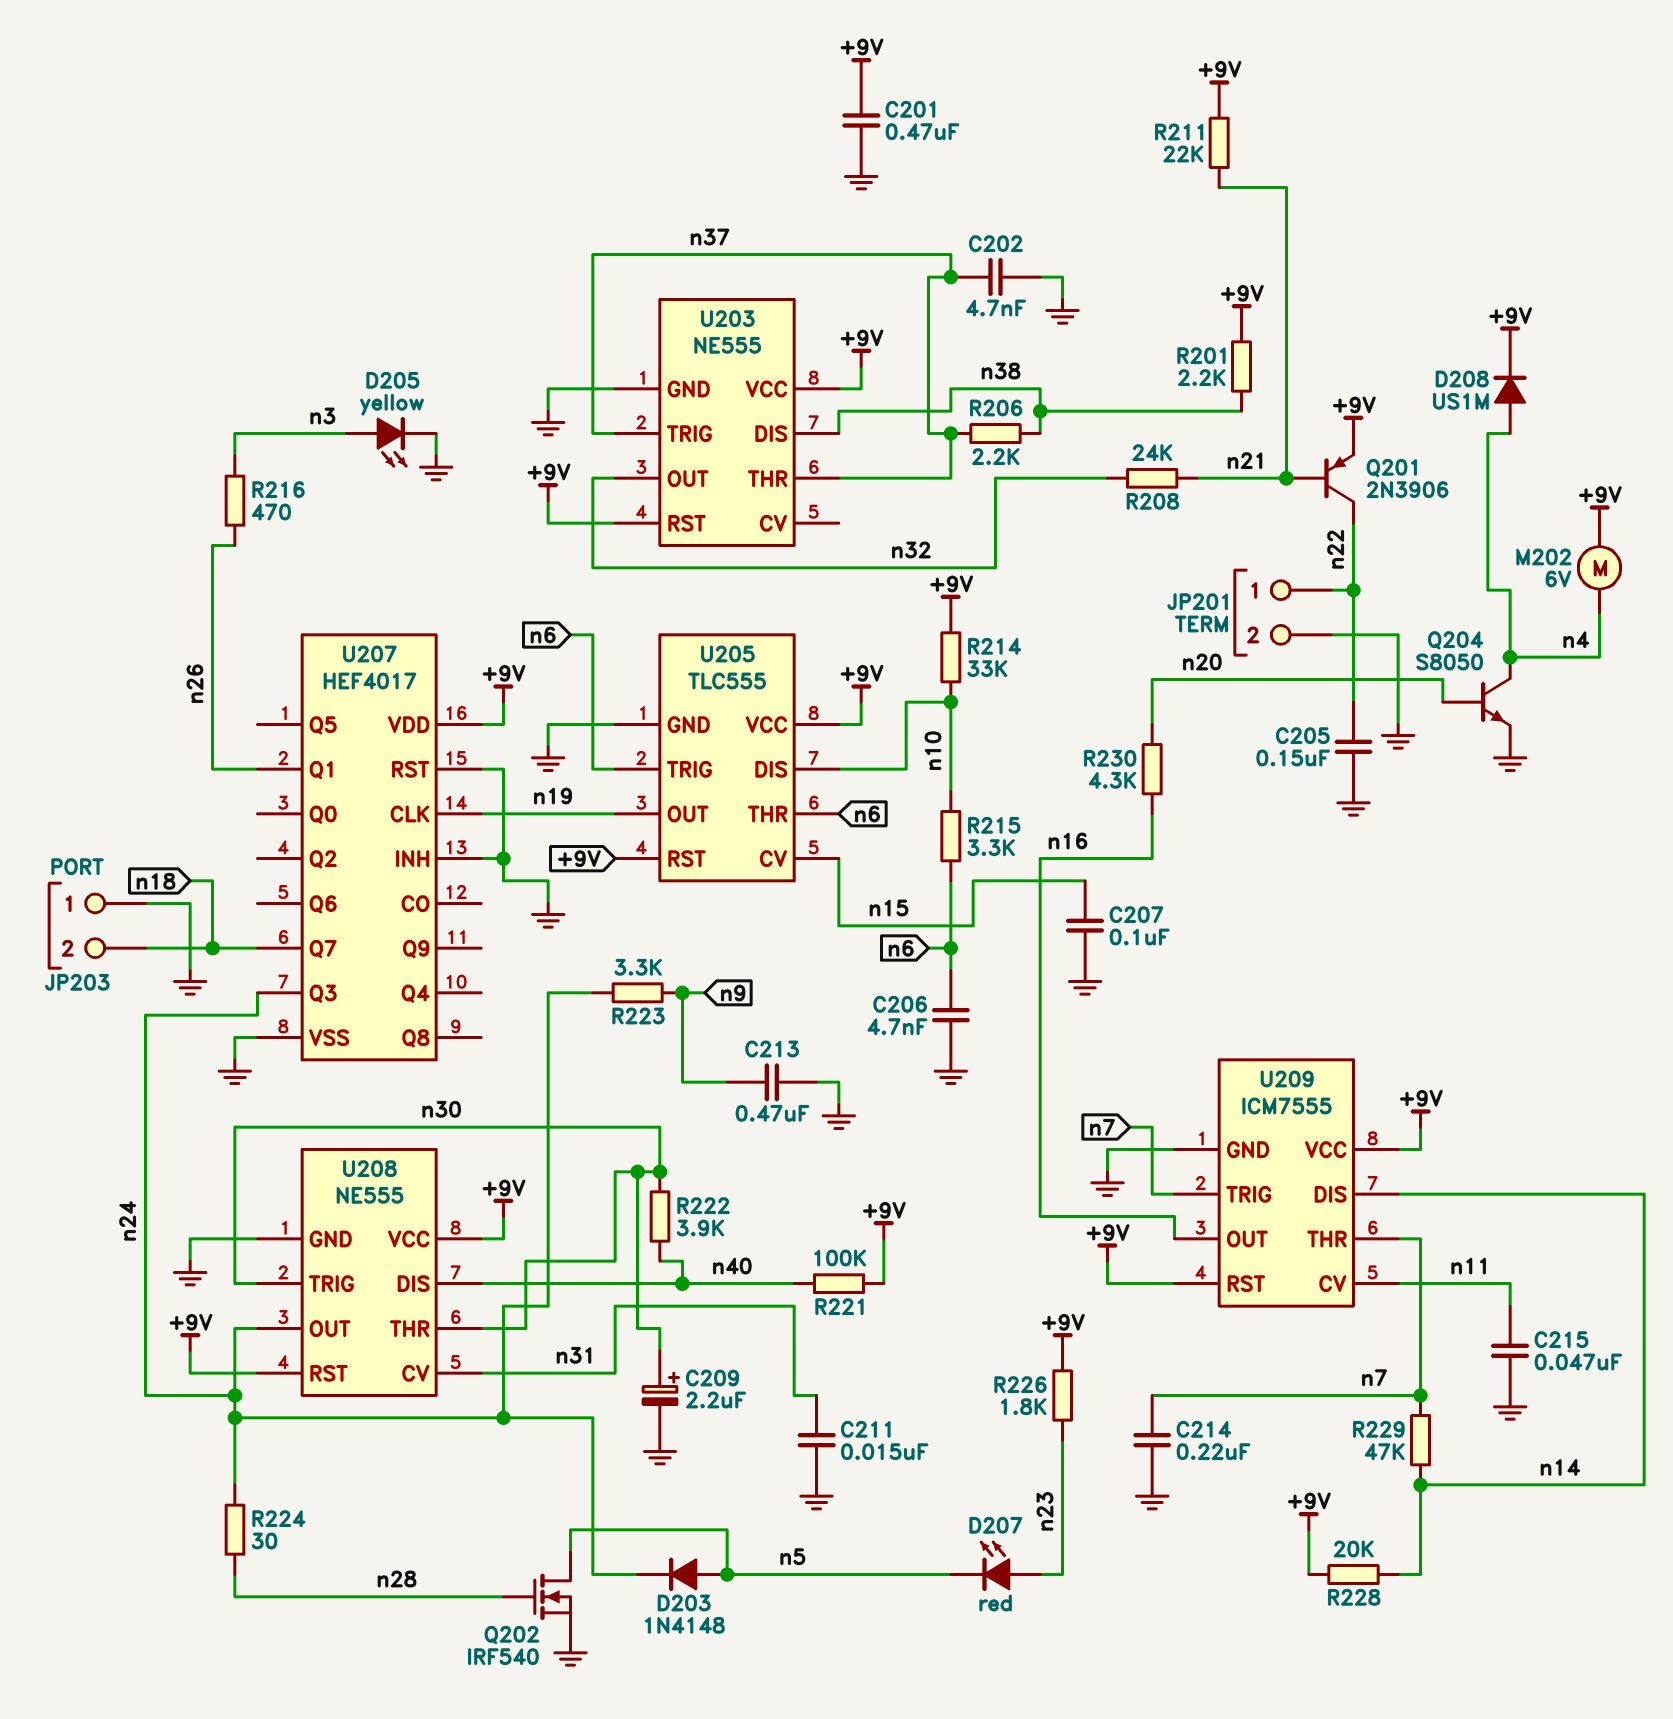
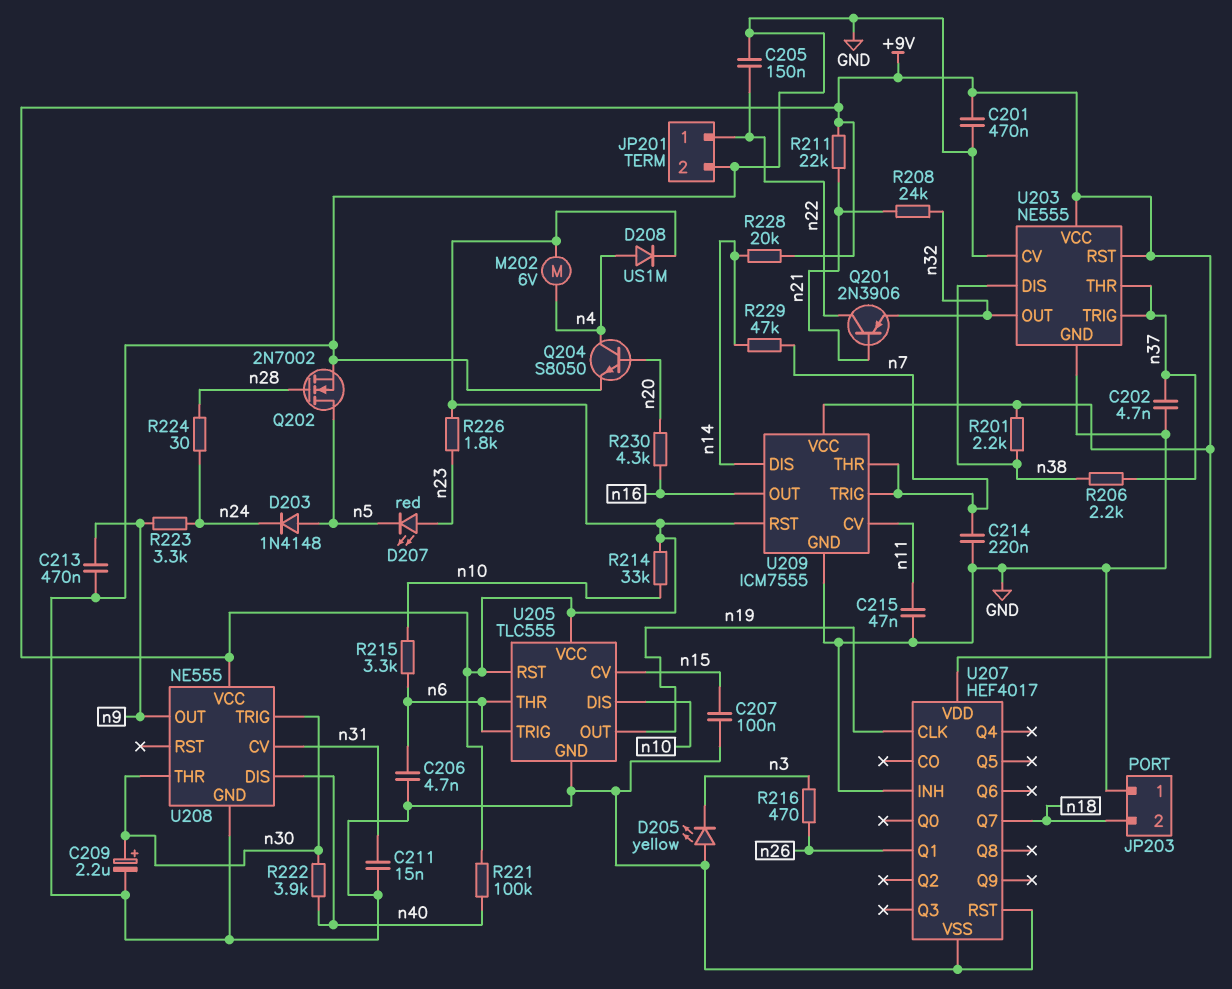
D205: LED yellow (A n3, K GND) -> LED yellow (A GND, K n3)
Q201: PNP 2N3906 (B n21, C n22, E +9V) -> PNP 2N3906 (B n21, C n22, E n32)
Q202: NMOS IRF540 (G n28, D n5, S GND) -> NMOS 2N7002 (G n28, D n5, S GND)
U203 pin CV: none -> GND
U207 pin Q3: n24 -> none
U208 pin OUT: n24 -> n9
U208 pin RST: +9V -> none

